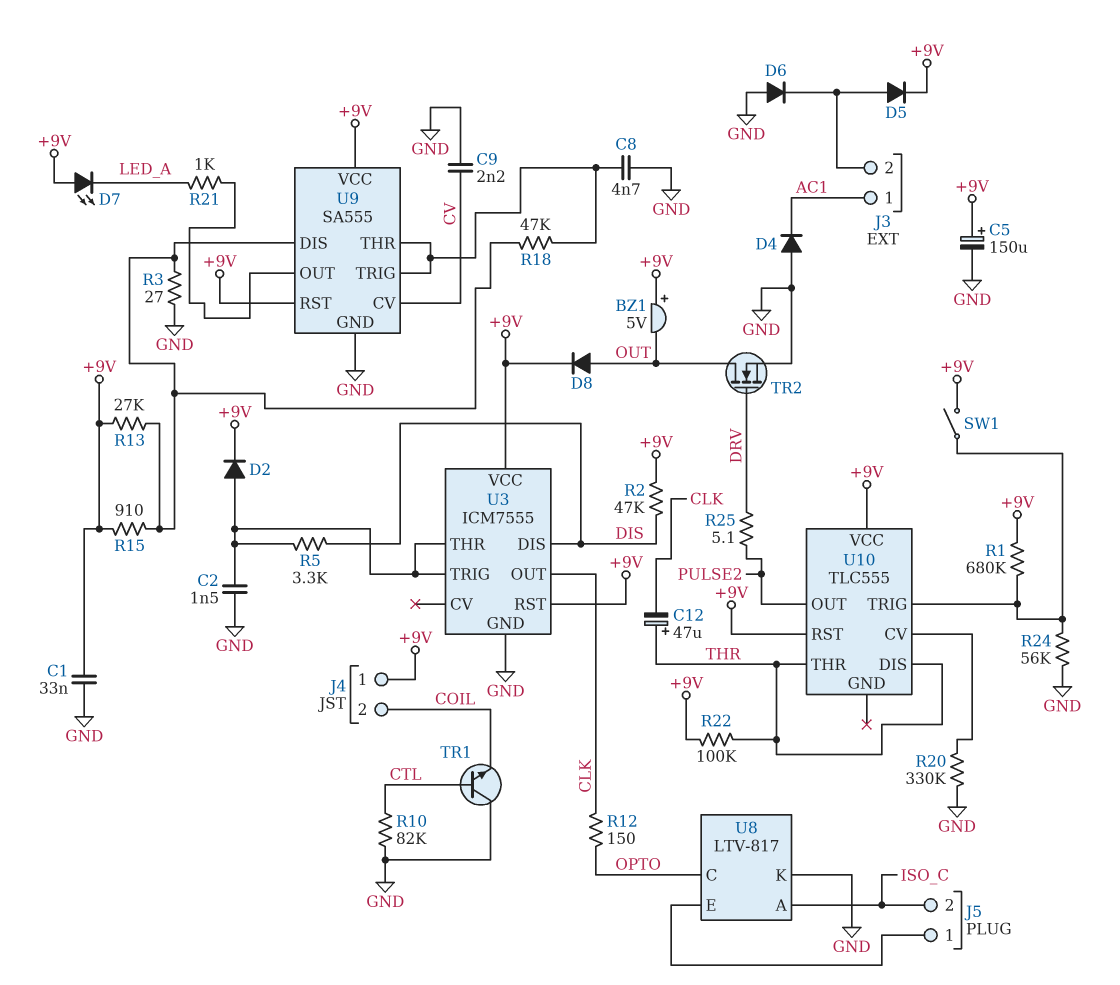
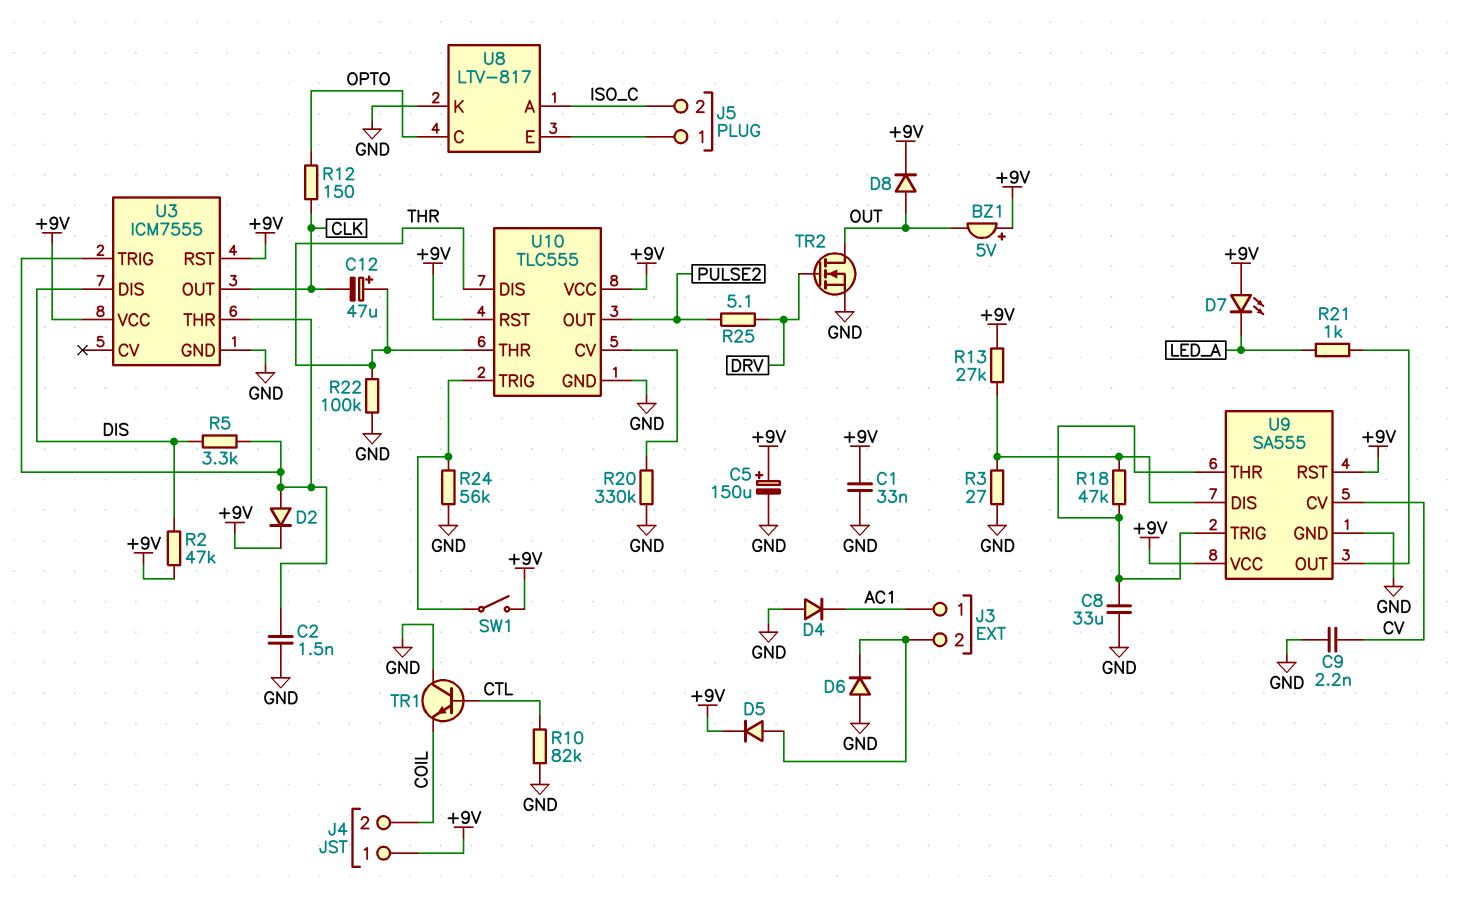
C8: 4.7nF (GND, U9/THR) -> 33uF (GND, U9/THR)
R1: 680k (+9V, U10/TRIG) -> none
R15: 910 (+9V, U9/DIS) -> none
R22: 100k (+9V, THR) -> 100k (GND, THR)
U10 pin GND: none -> GND

